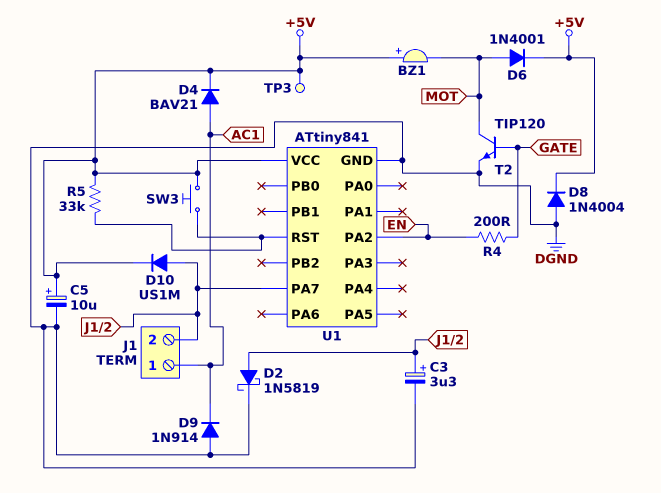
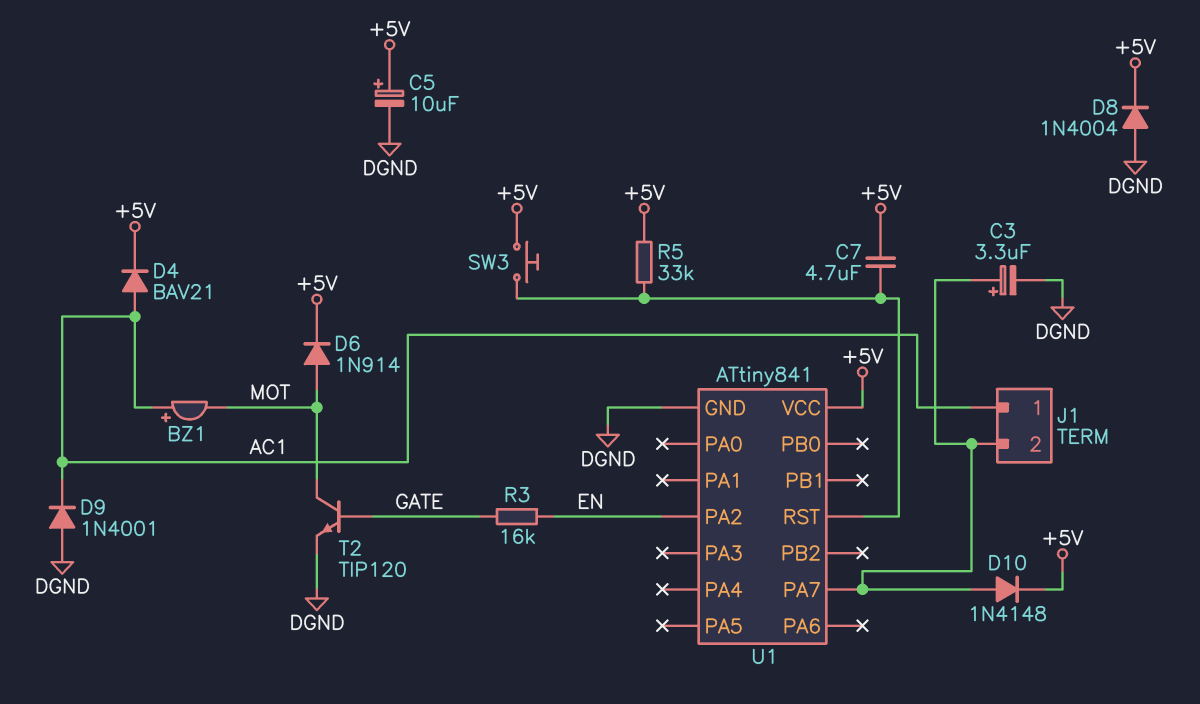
BZ1: buzzer (plus +5V, minus MOT) -> buzzer (plus AC1, minus MOT)
C7: none -> 4.7uF (+5V, U1/RST)
D2: schottky 1N5819 (A J1/2, K DGND) -> none
D6: diode 1N4001 (A MOT, K +5V) -> diode 1N914 (A MOT, K +5V)
D9: diode 1N914 (A DGND, K AC1) -> diode 1N4001 (A DGND, K AC1)
D10: diode US1M (A J1/2, K +5V) -> diode 1N4148 (A J1/2, K +5V)
R3: none -> 16k (EN, GATE)
R4: 200 (EN, GATE) -> none
TP3: test point (+5V) -> none

